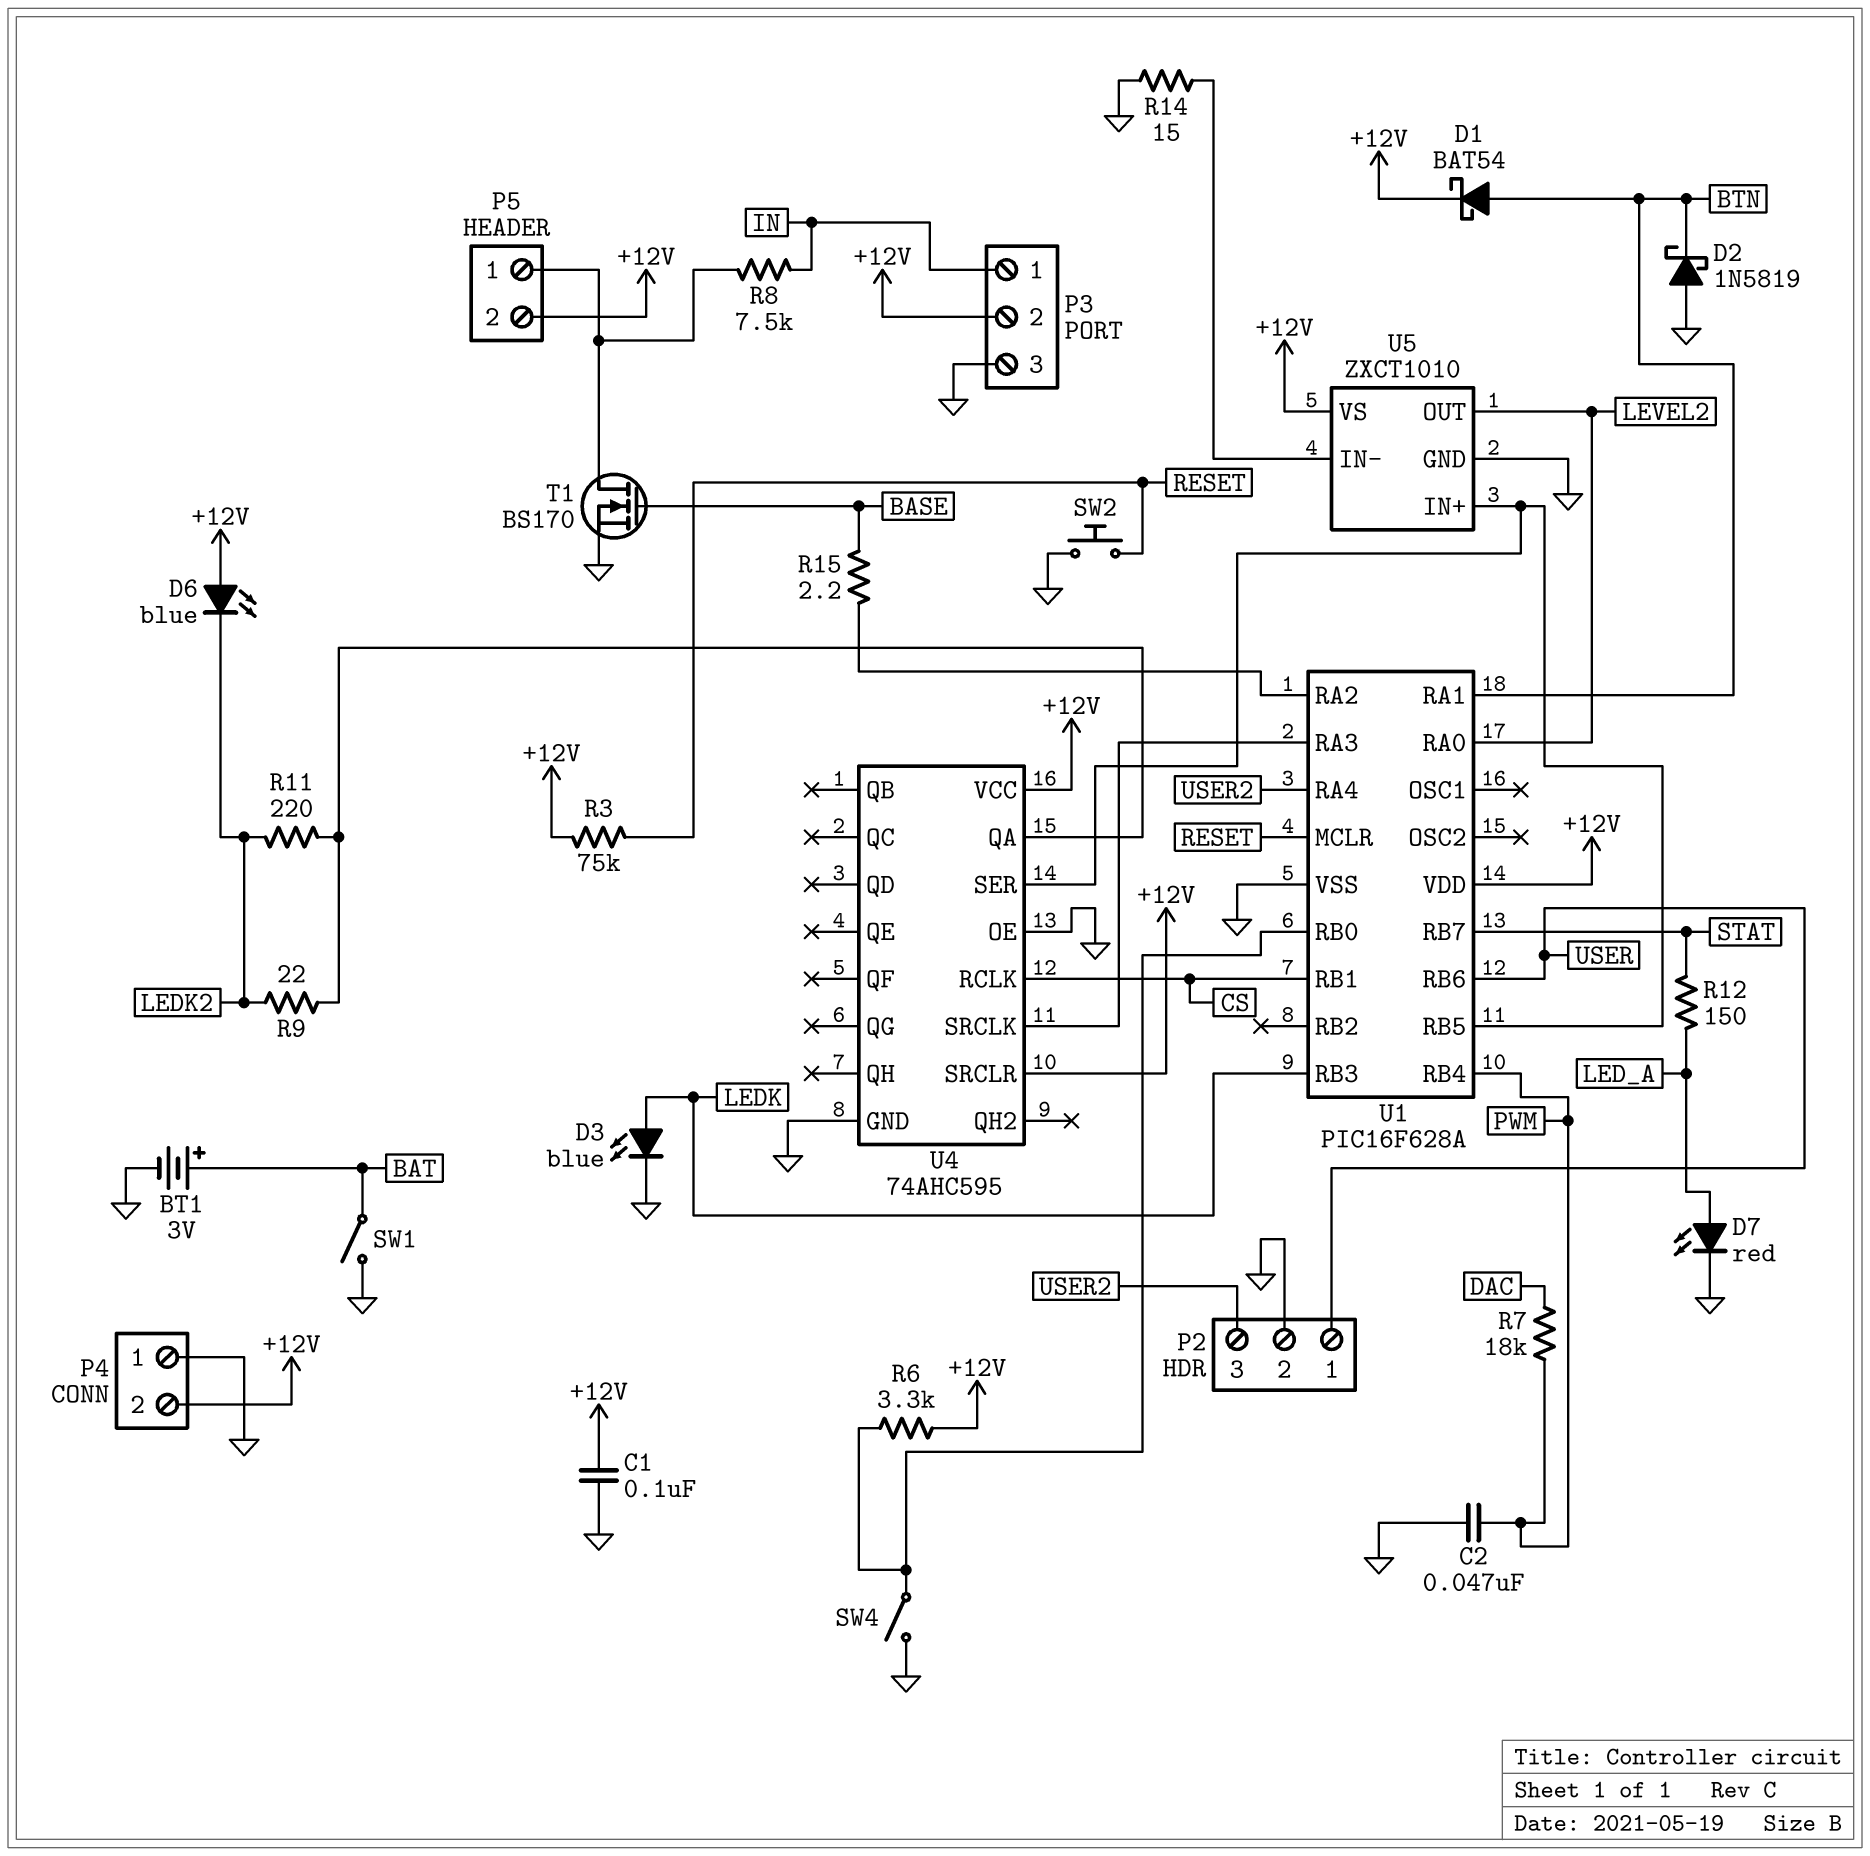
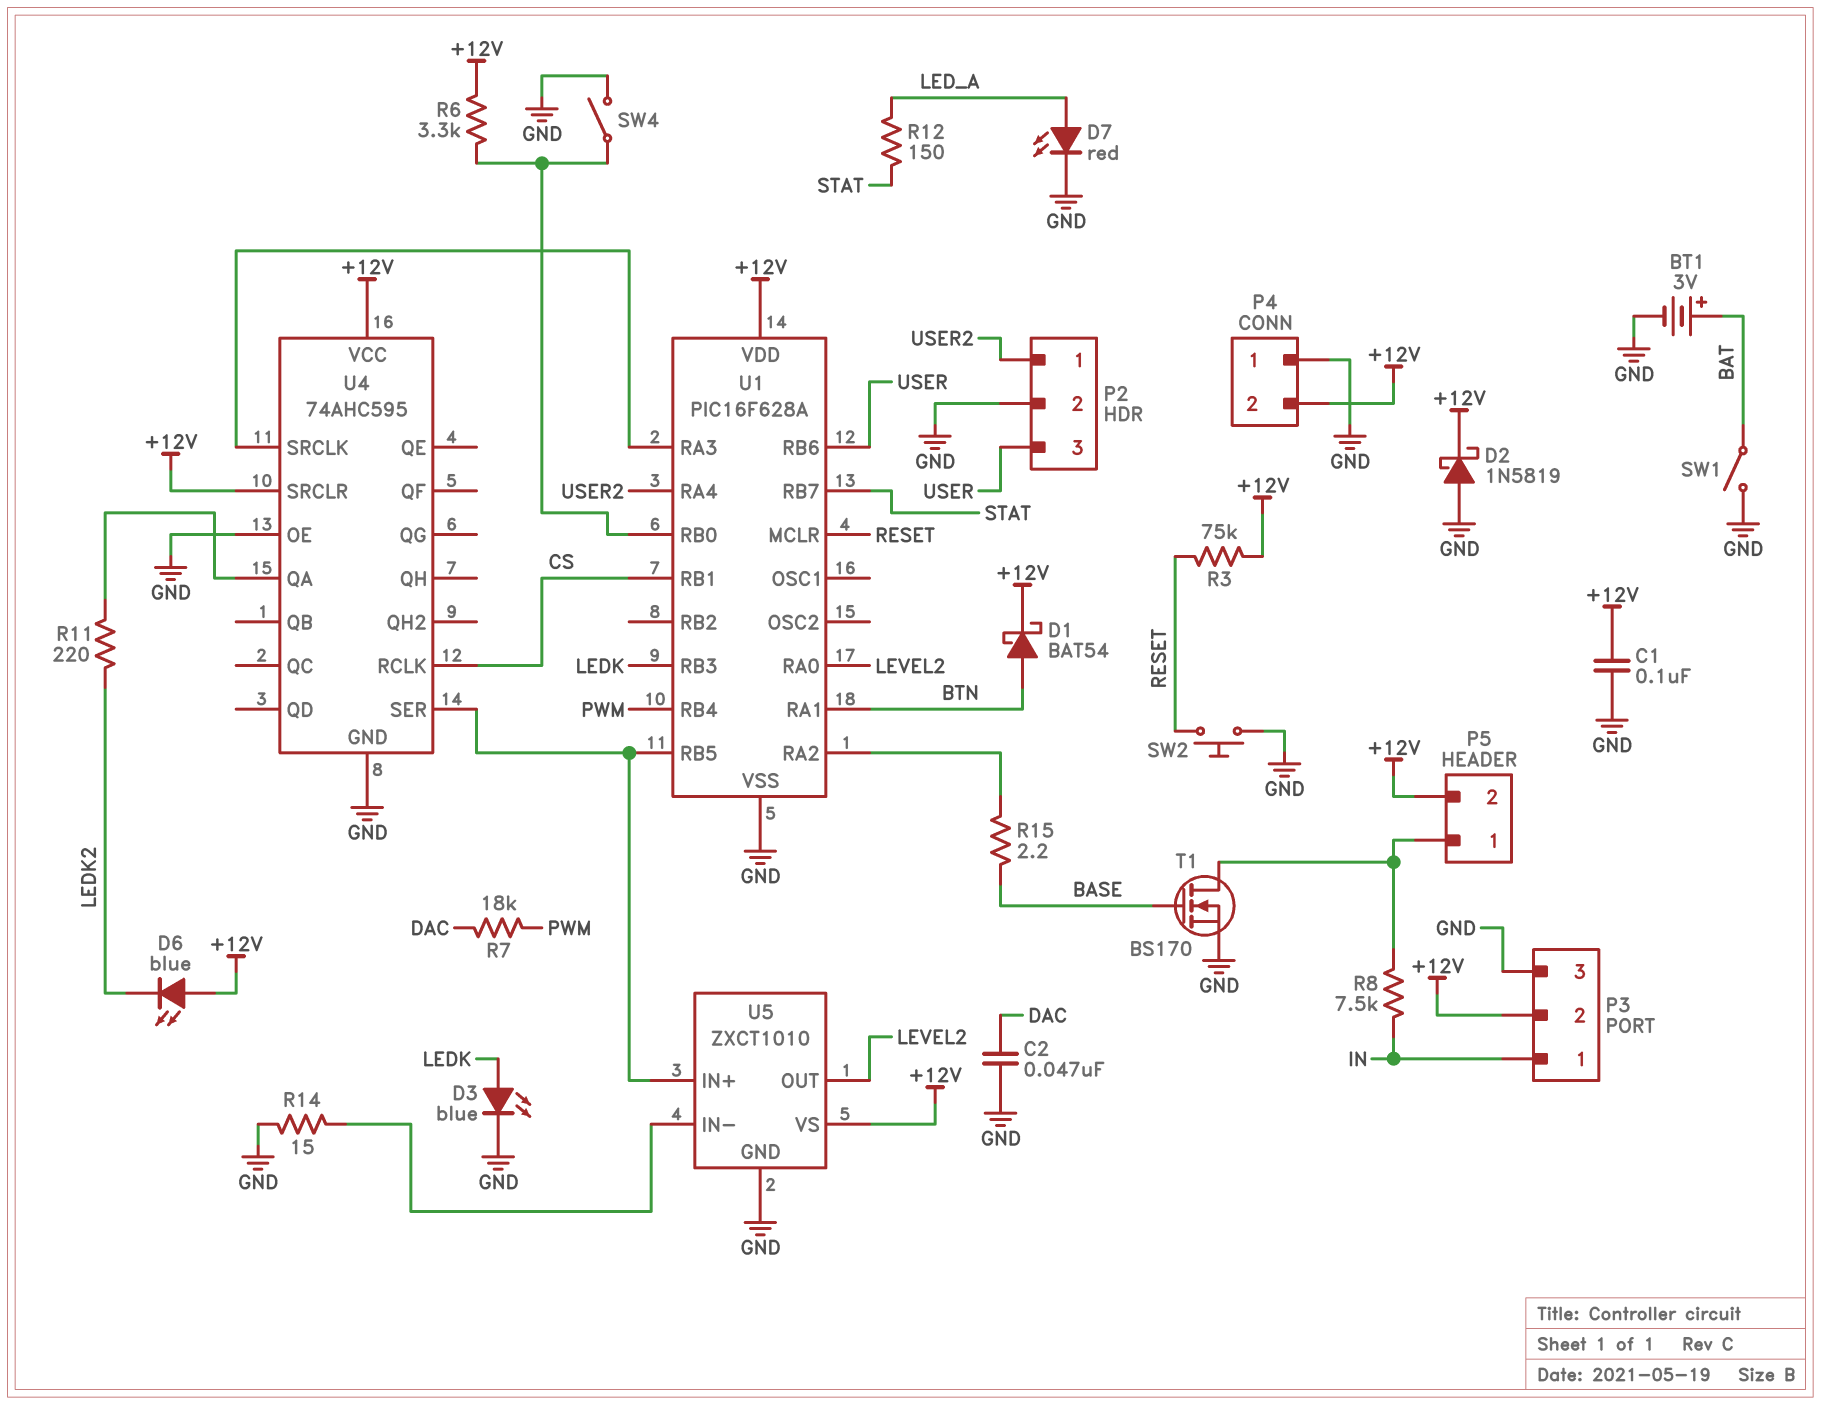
C2: 47nF (GND, PWM) -> 47nF (DAC, GND)
D2: schottky 1N5819 (A GND, K BTN) -> schottky 1N5819 (A GND, K +12V)
P2 pin 1: USER -> USER2
P2 pin 3: USER2 -> USER
R9: 22 (LEDK2, U4/QA) -> none

